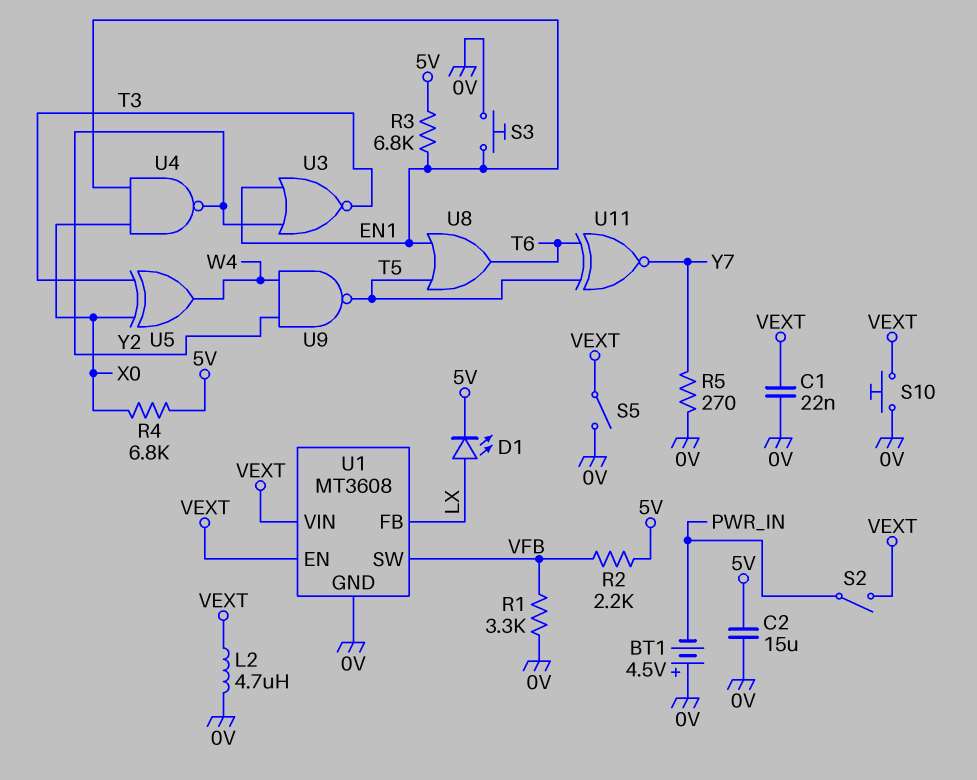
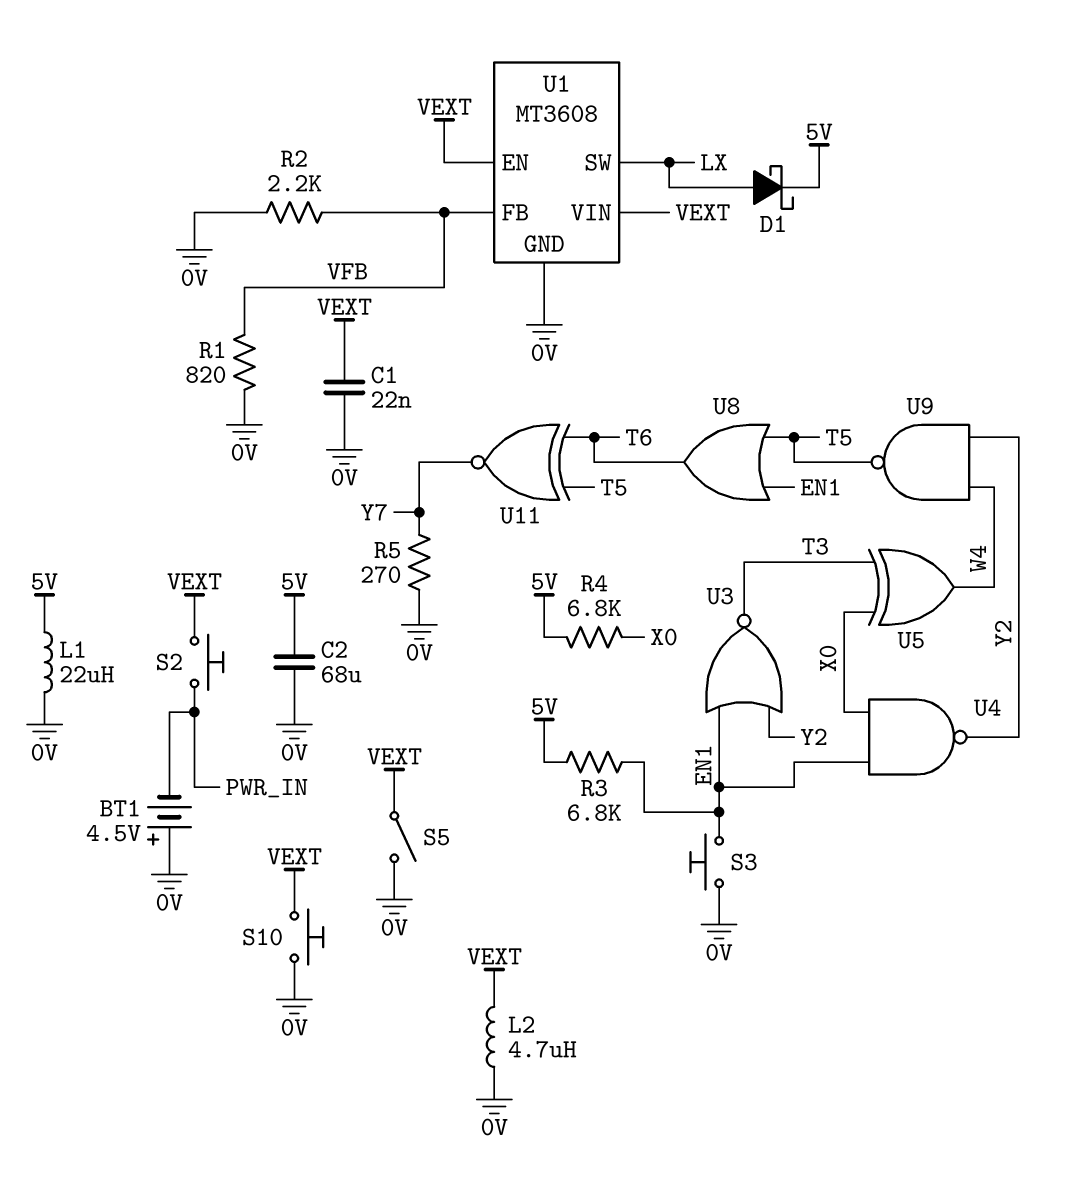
C2: 15uF (0V, 5V) -> 68uF (0V, 5V)
D1: LED (A LX, K 5V) -> schottky (A LX, K 5V)
L1: none -> 22uH (0V, 5V)
R1: 3.3k (0V, VFB) -> 820 (0V, VFB)
R2: 2.2k (5V, VFB) -> 2.2k (0V, VFB)
S2: switch (PWR_IN, VEXT) -> button (PWR_IN, VEXT)
U1 pin FB: LX -> VFB
U1 pin SW: VFB -> LX

